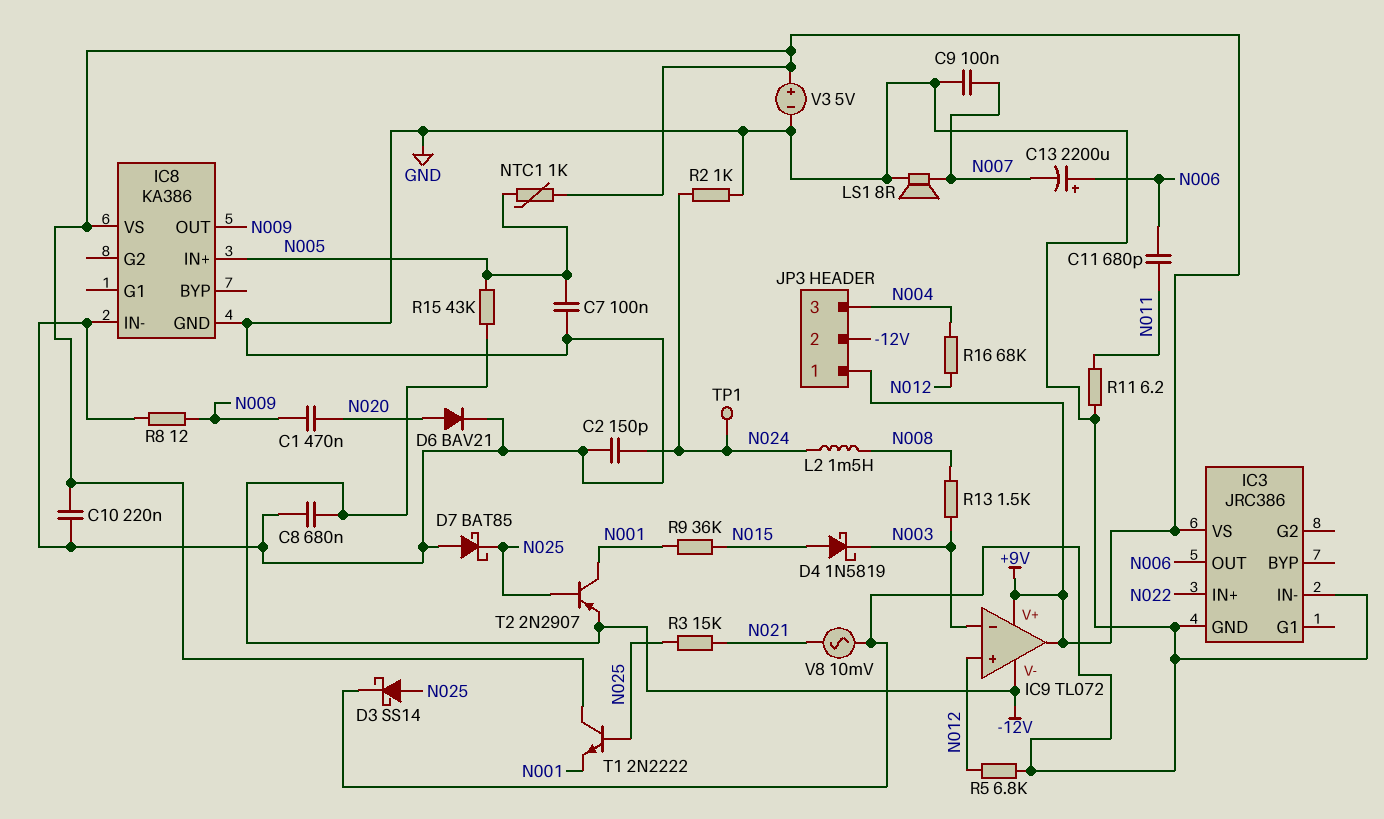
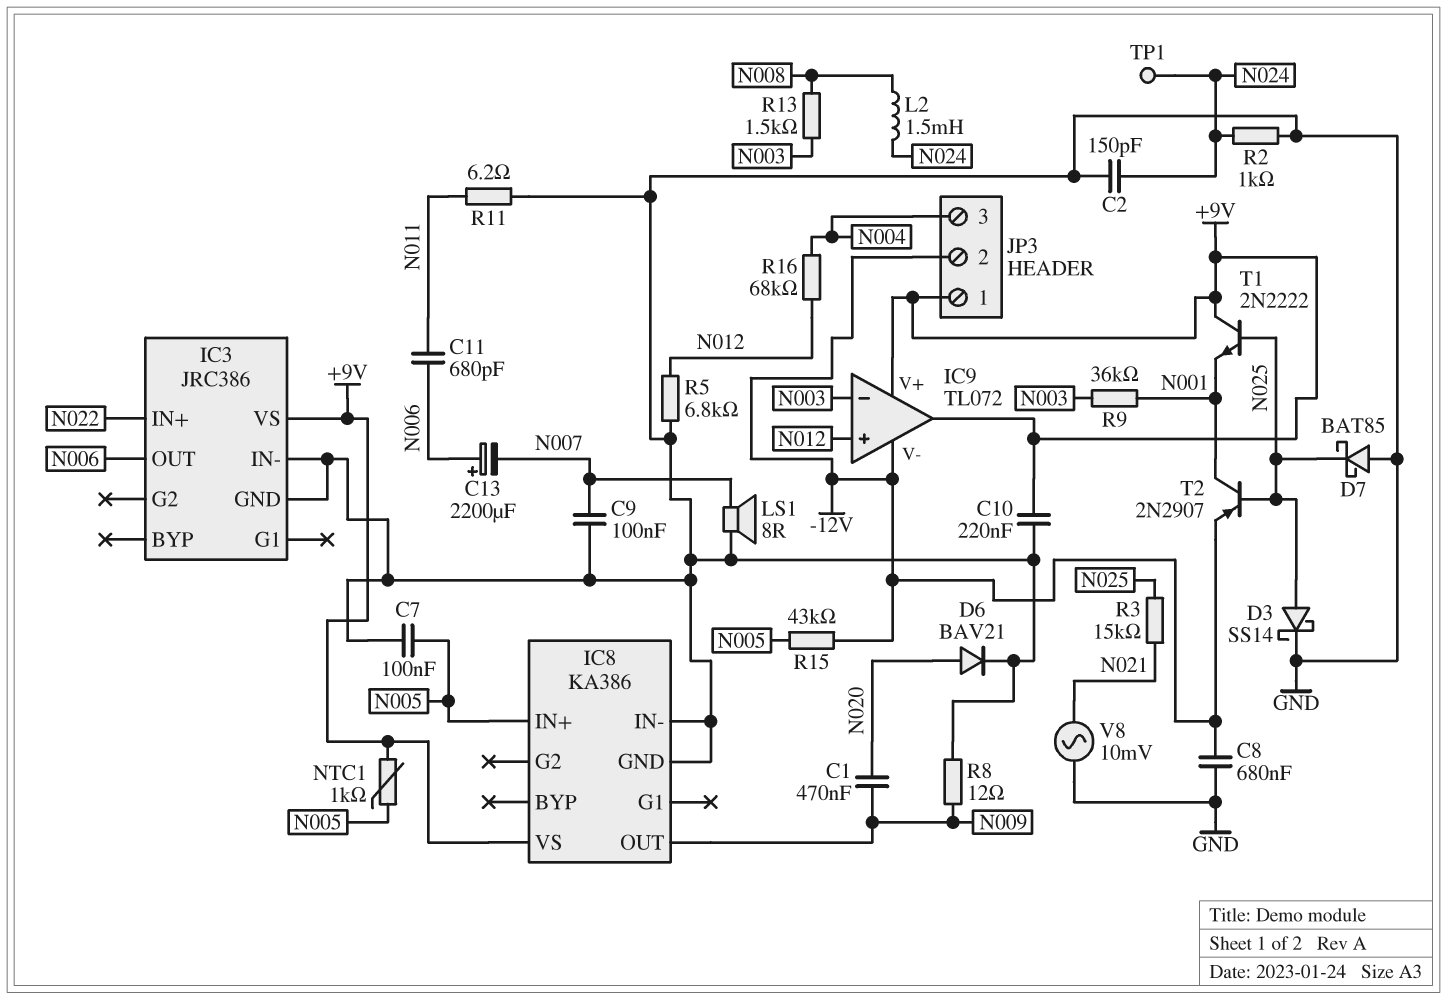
D4: schottky 1N5819 (A N015, K N003) -> none
R9: 36k (N001, N015) -> 36k (N001, N003)
V3: 5V (plus +9V, minus GND) -> none

